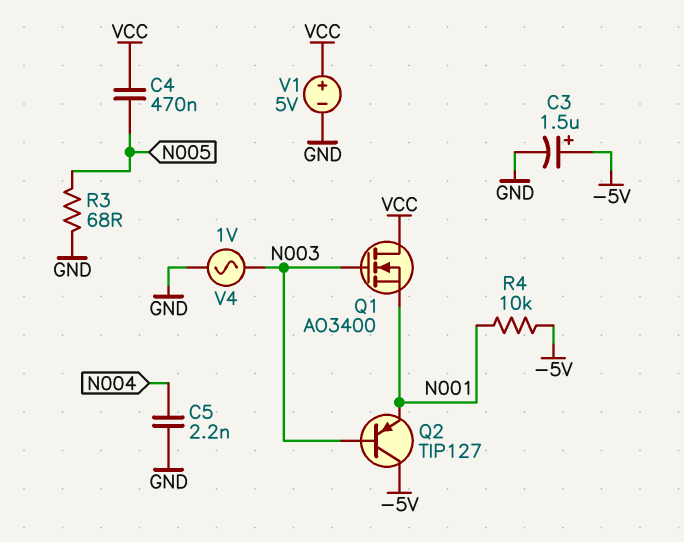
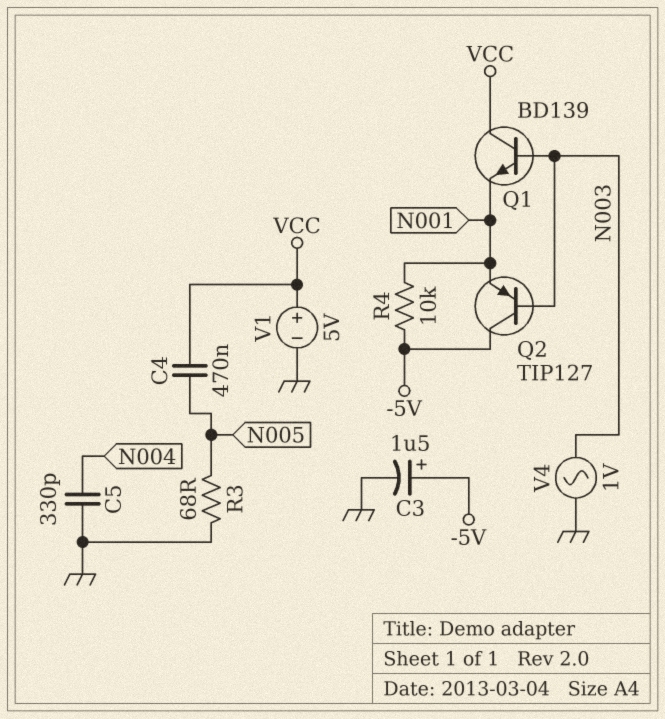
C5: 2.2nF (GND, N004) -> 330pF (GND, N004)
Q1: NMOS AO3400 (G N003, D VCC, S N001) -> NPN BD139 (B N003, C VCC, E N001)

